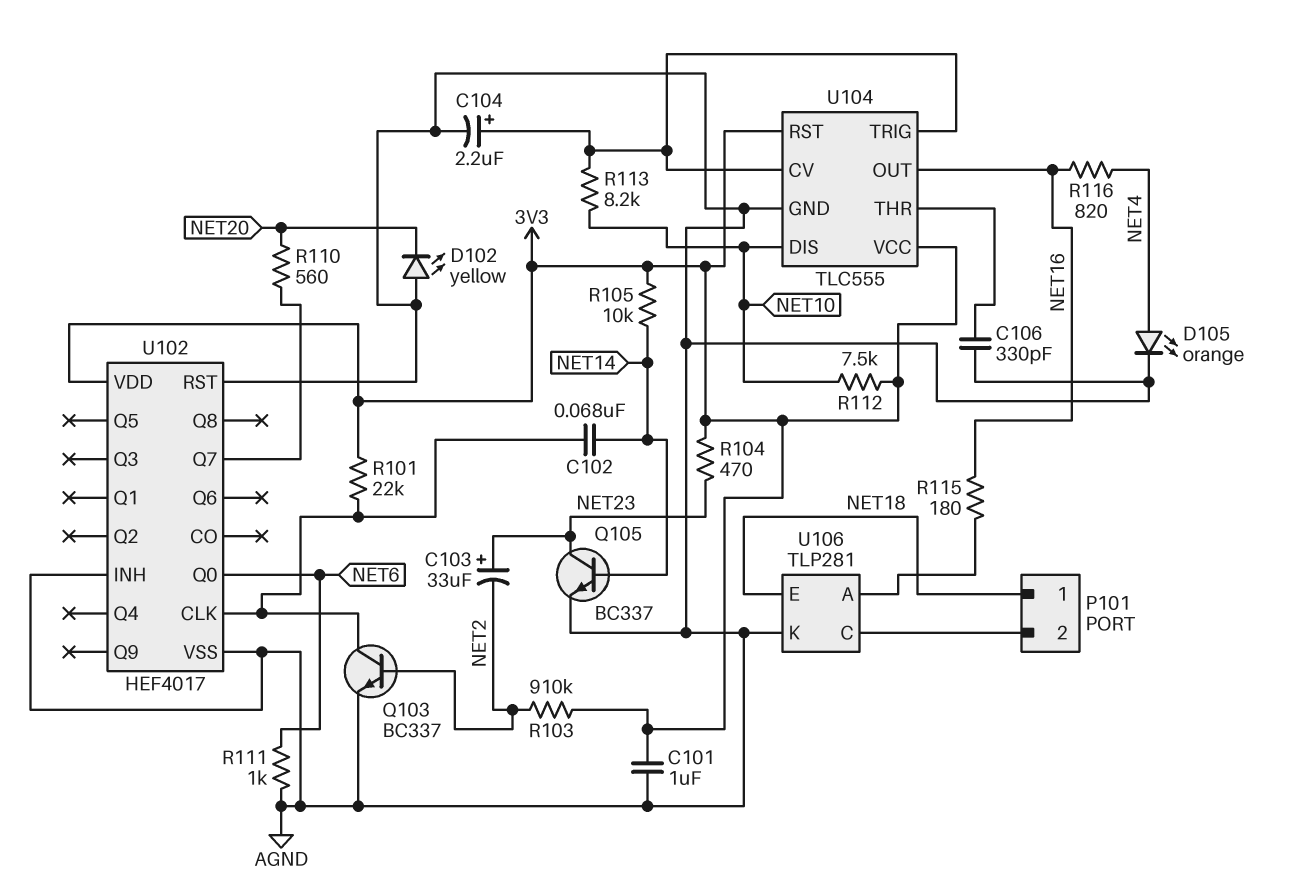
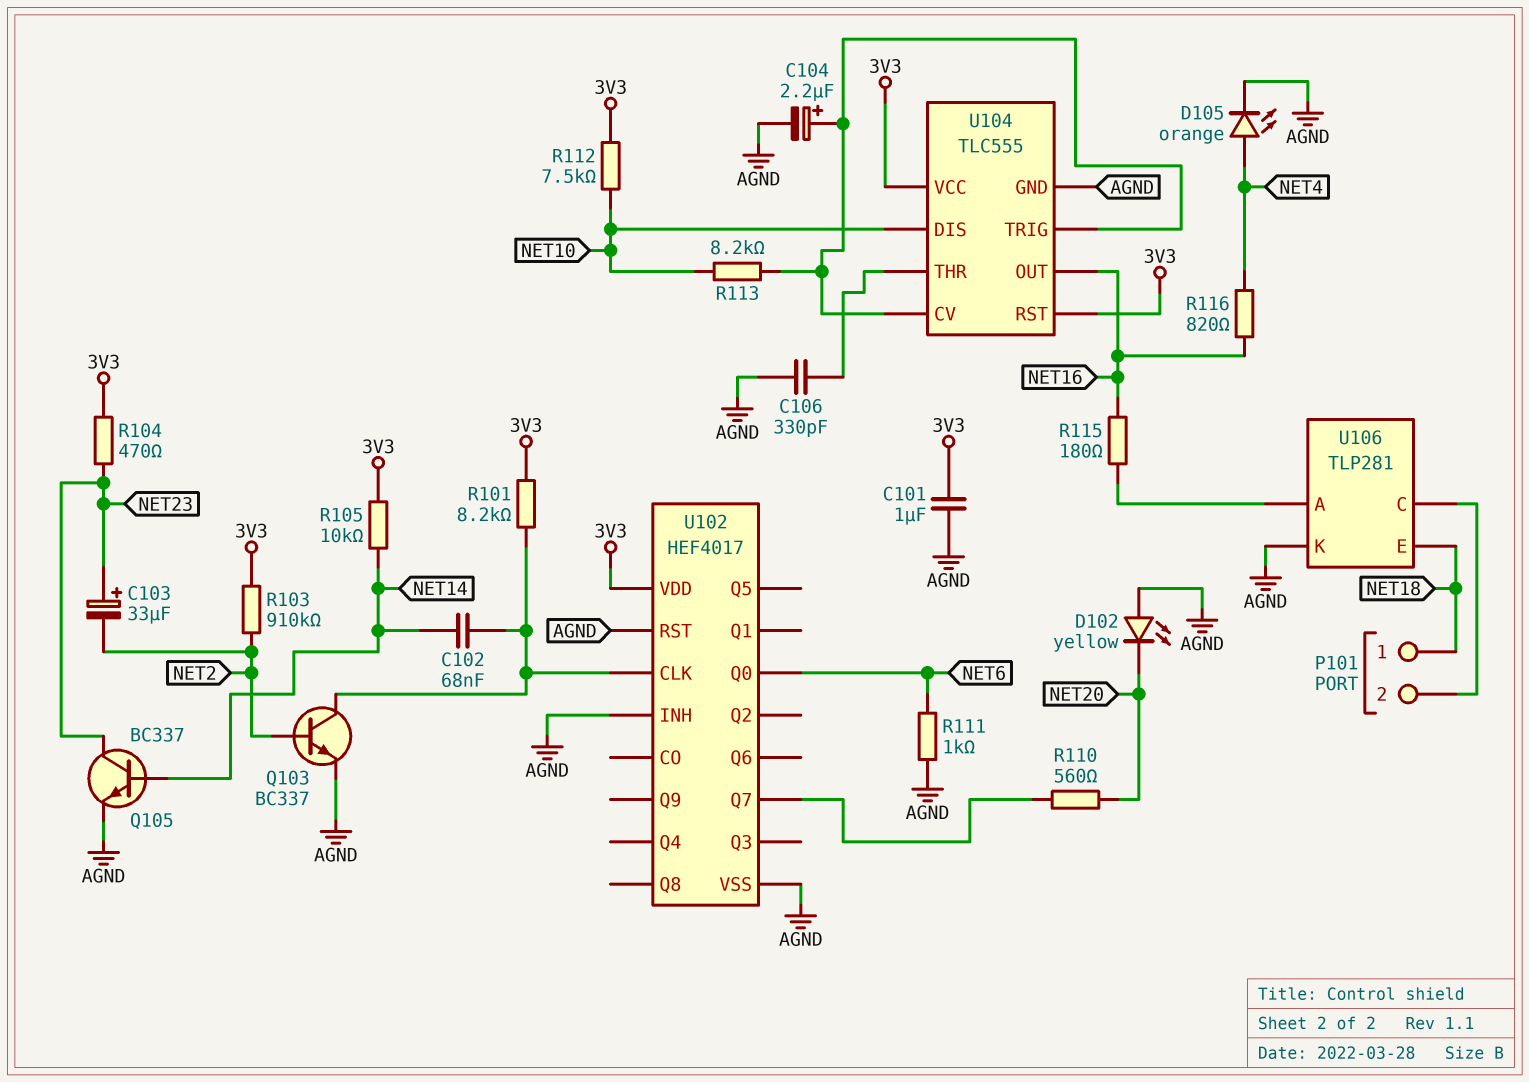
R101: 22k (3V3, U102/CLK) -> 8.2k (3V3, U102/CLK)

